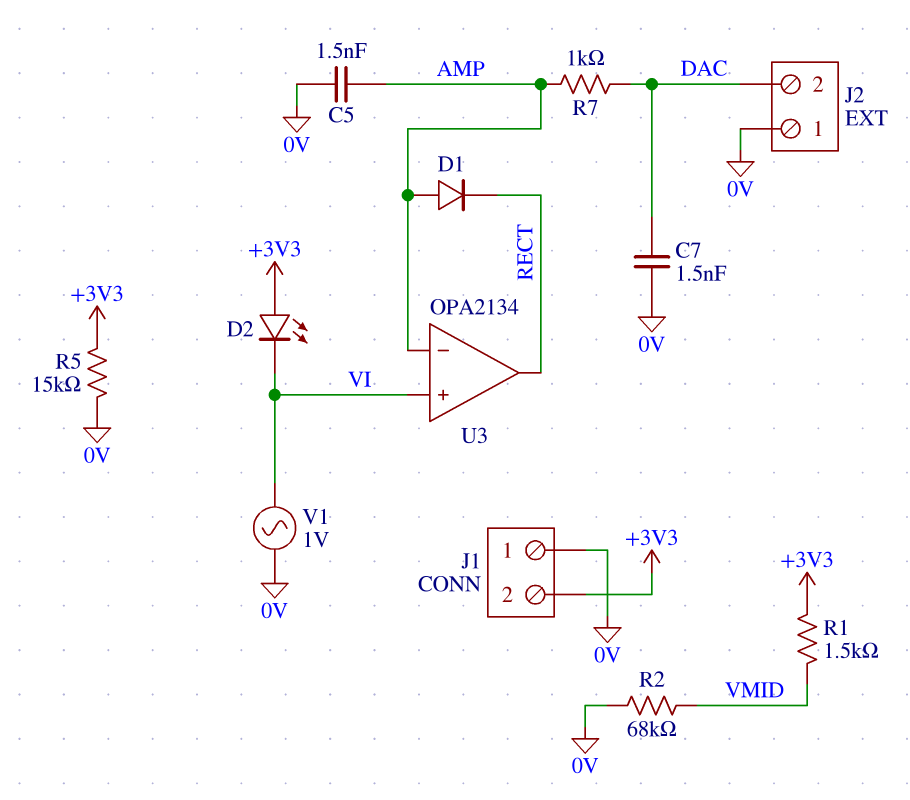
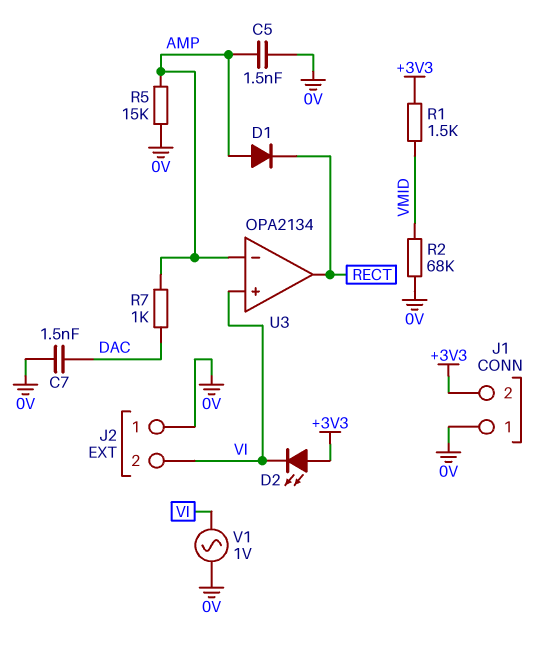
J2 pin 2: DAC -> VI
R5: 15k (+3V3, 0V) -> 15k (0V, AMP)

